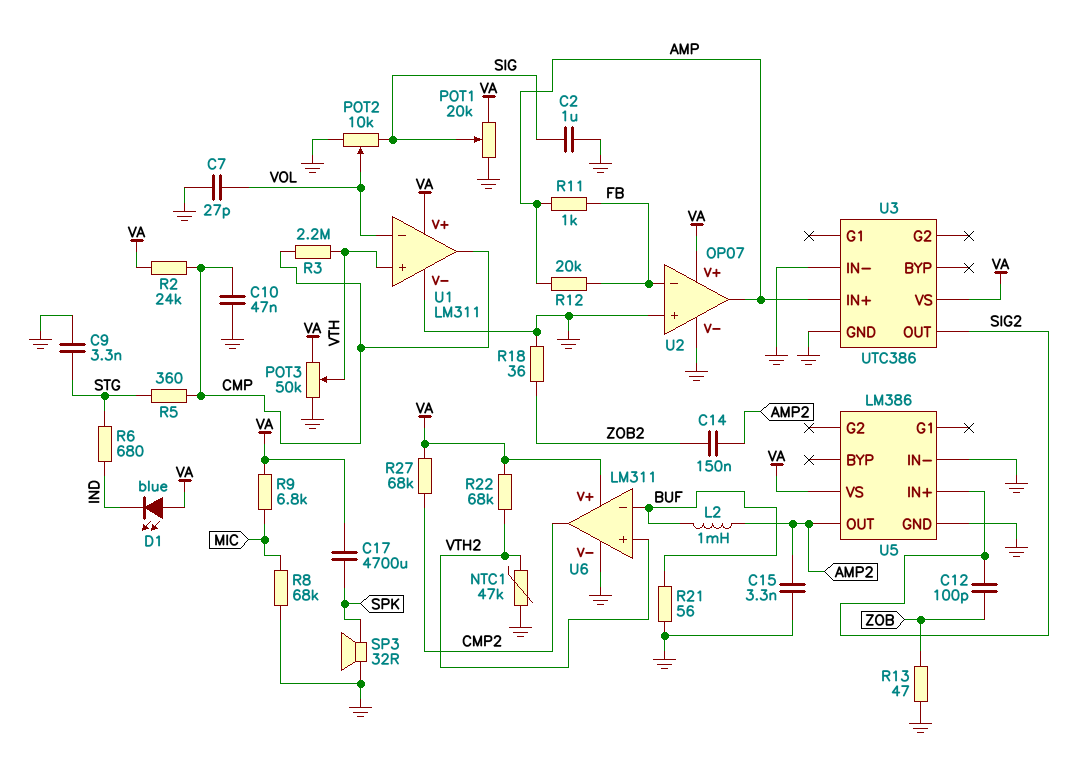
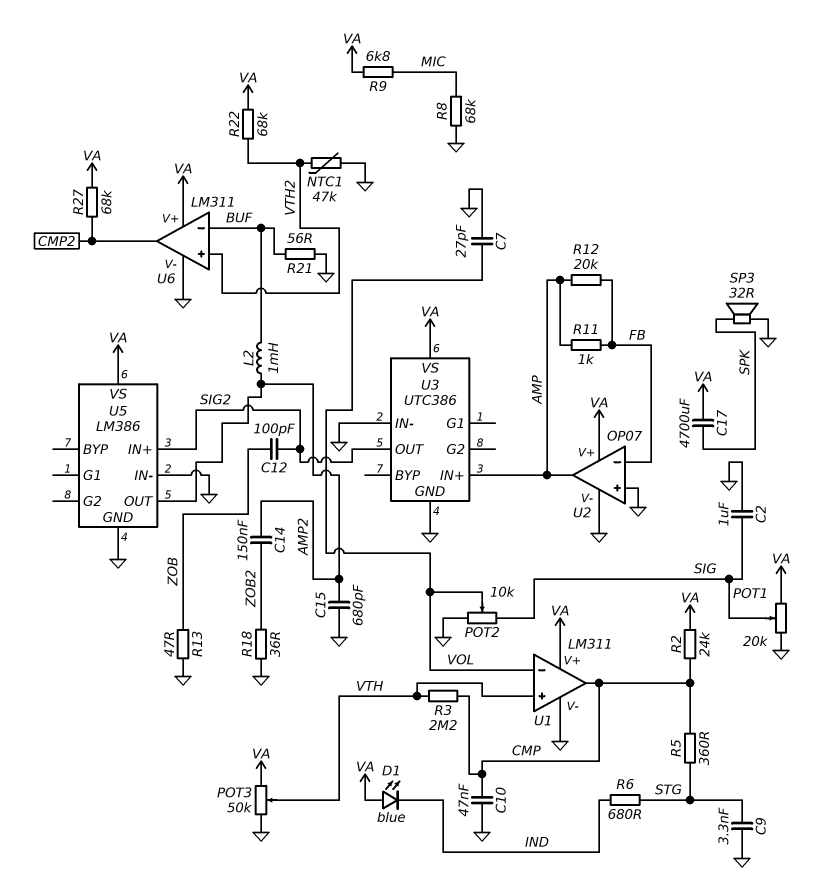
C15: 3.3nF (AMP2, GND) -> 680pF (AMP2, GND)

